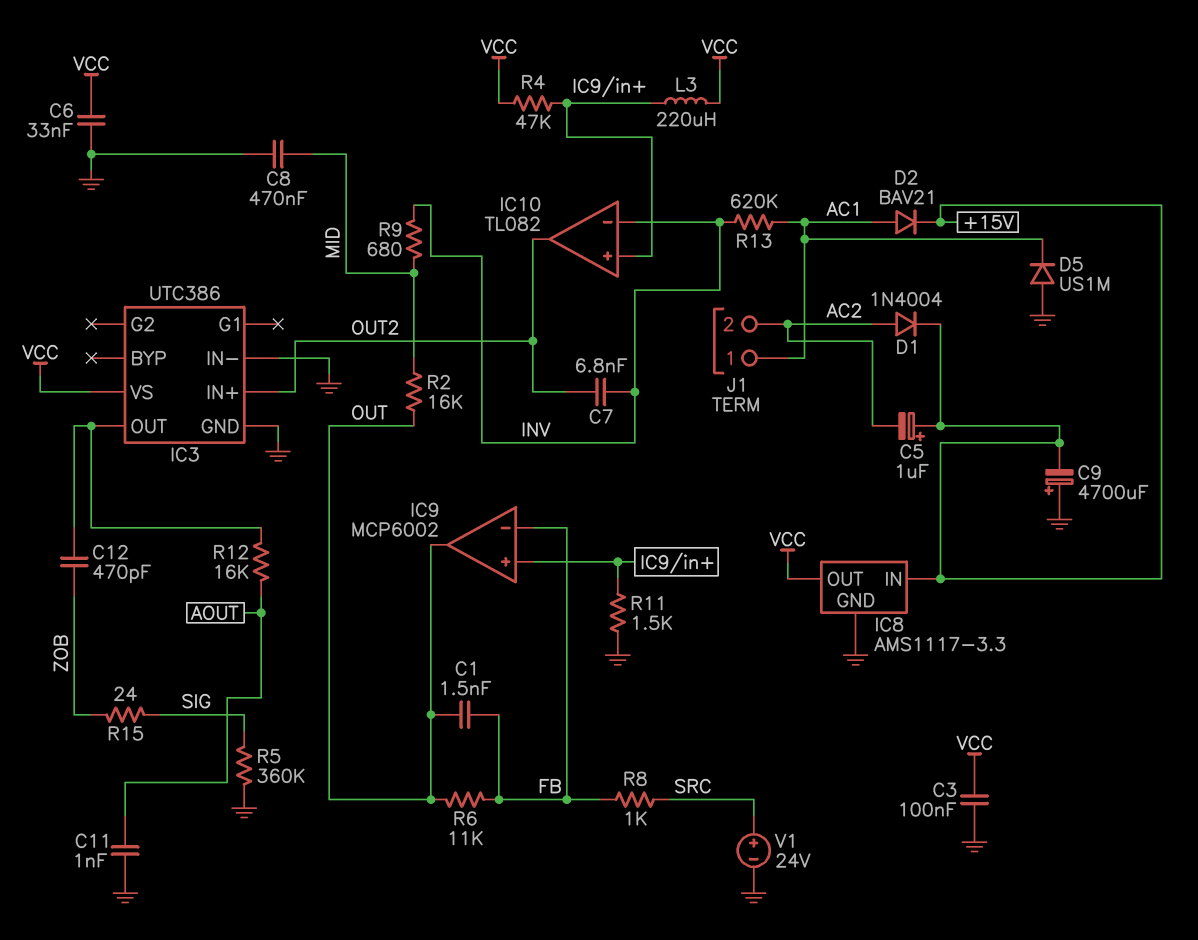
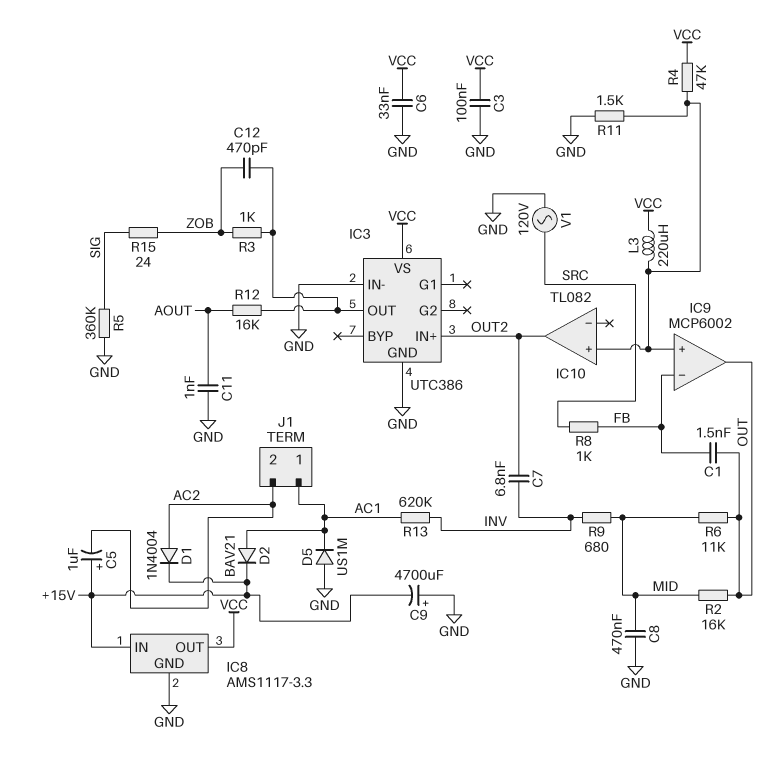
IC10 pin in-: INV -> none
R3: none -> 1k (IC3/OUT, ZOB)
R6: 11k (FB, OUT) -> 11k (MID, OUT)
V1: 24V (plus SRC, minus GND) -> AC 120V (GND, SRC)

